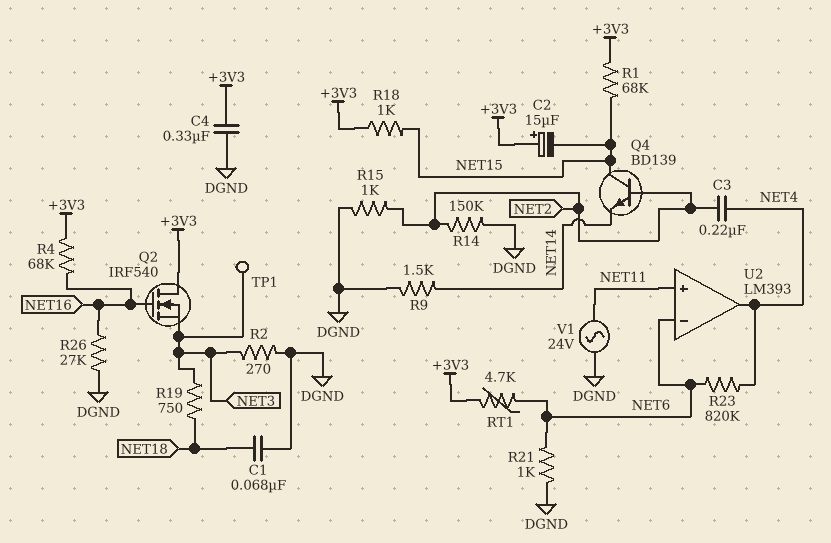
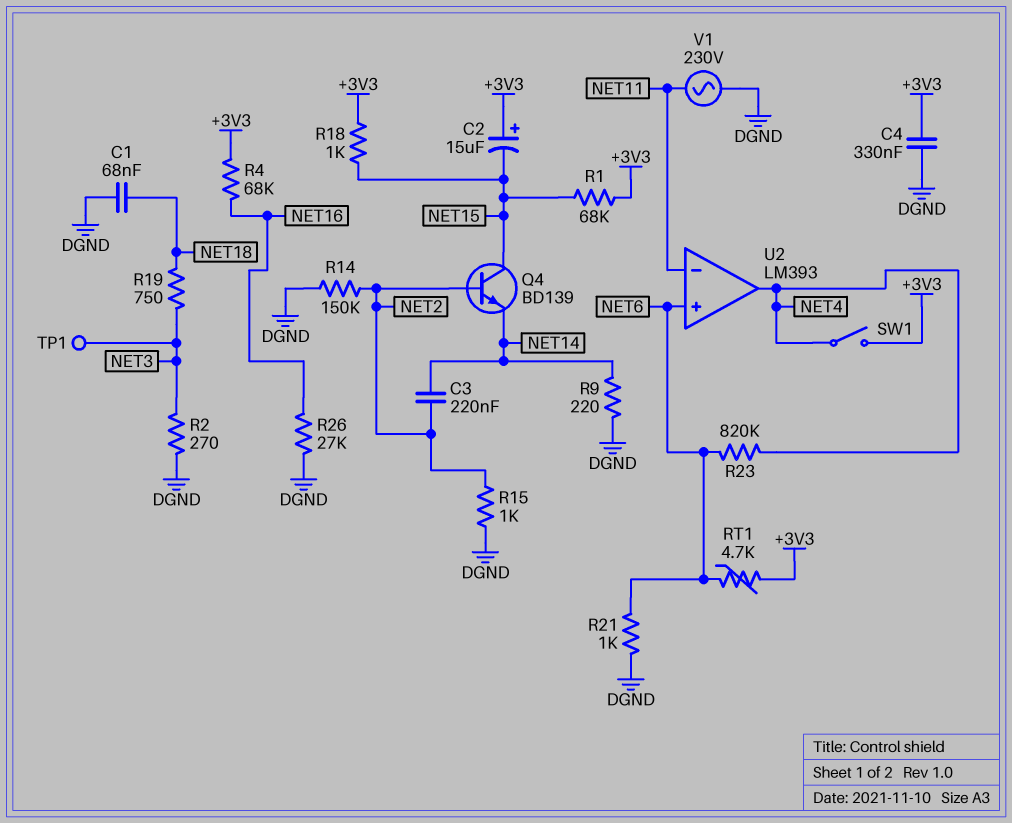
C3: 220nF (NET2, NET4) -> 220nF (NET2, NET14)
Q2: NMOS IRF540 (G NET16, D +3V3, S NET3) -> none
R9: 1.5k (DGND, NET14) -> 220 (DGND, NET14)
SW1: none -> switch (+3V3, NET4)
U2 pin in+: NET11 -> NET6
U2 pin in-: NET6 -> NET11
V1: AC 24V (DGND, NET11) -> AC 230V (DGND, NET11)

